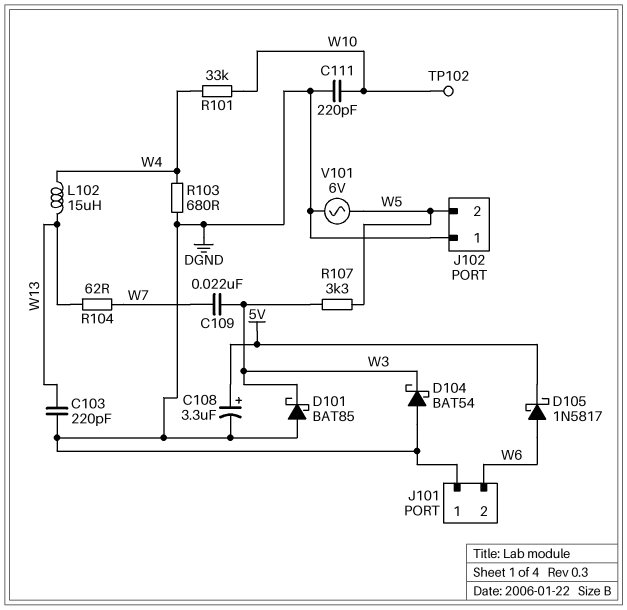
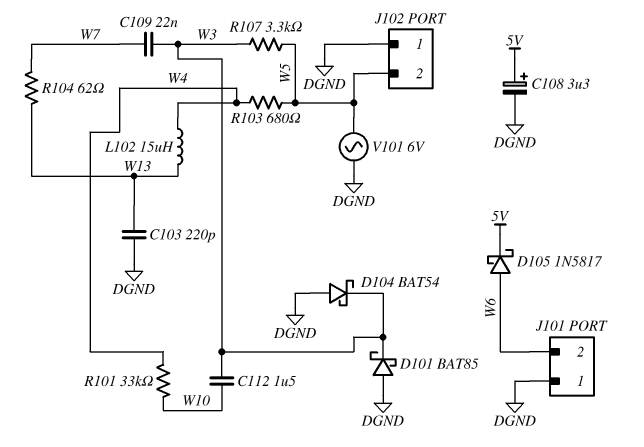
C111: 220pF (DGND, W10) -> none
C112: none -> 1.5uF (W3, W10)
R103: 680 (DGND, W4) -> 680 (W4, W5)
TP102: test point (W10) -> none

